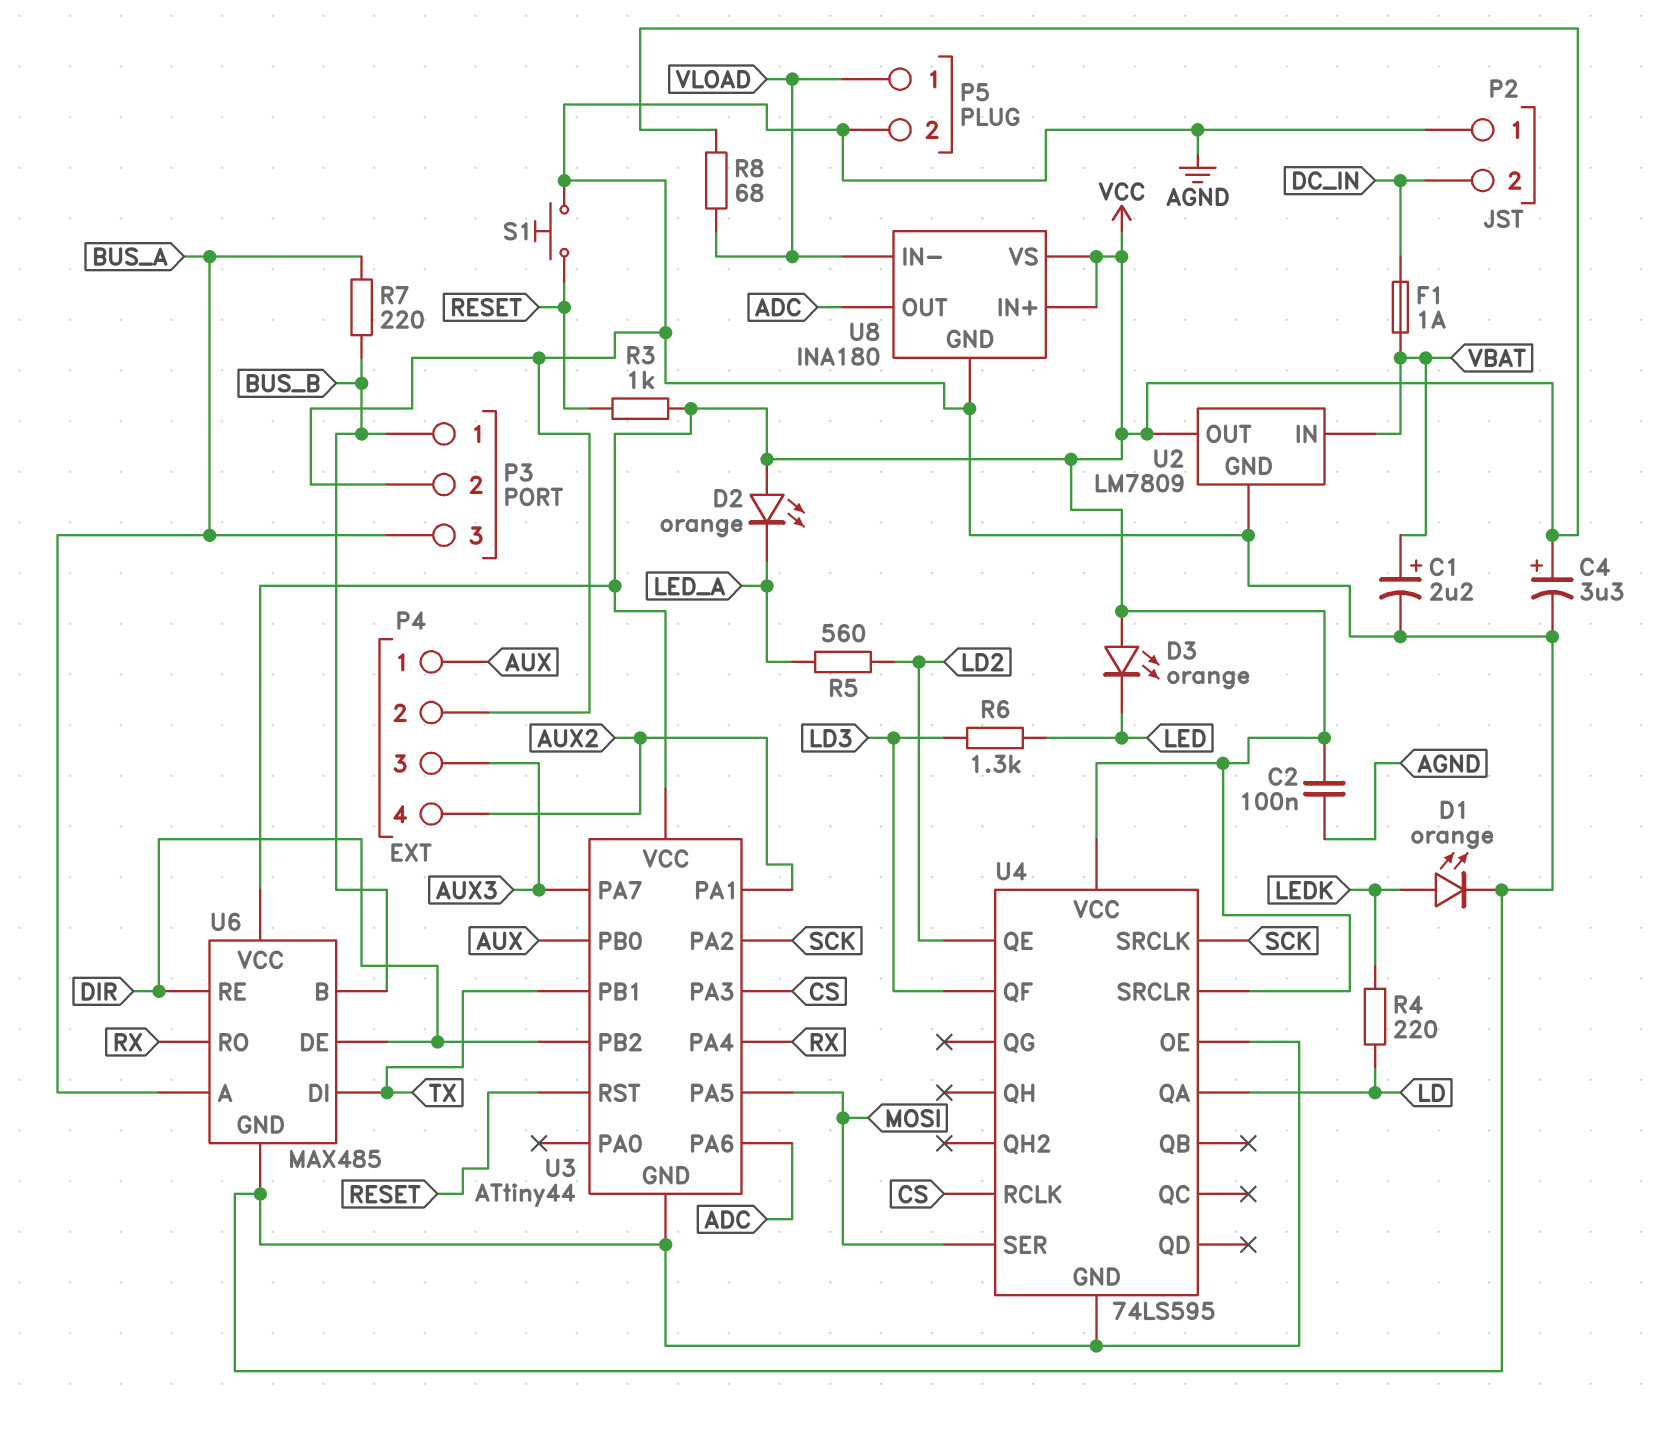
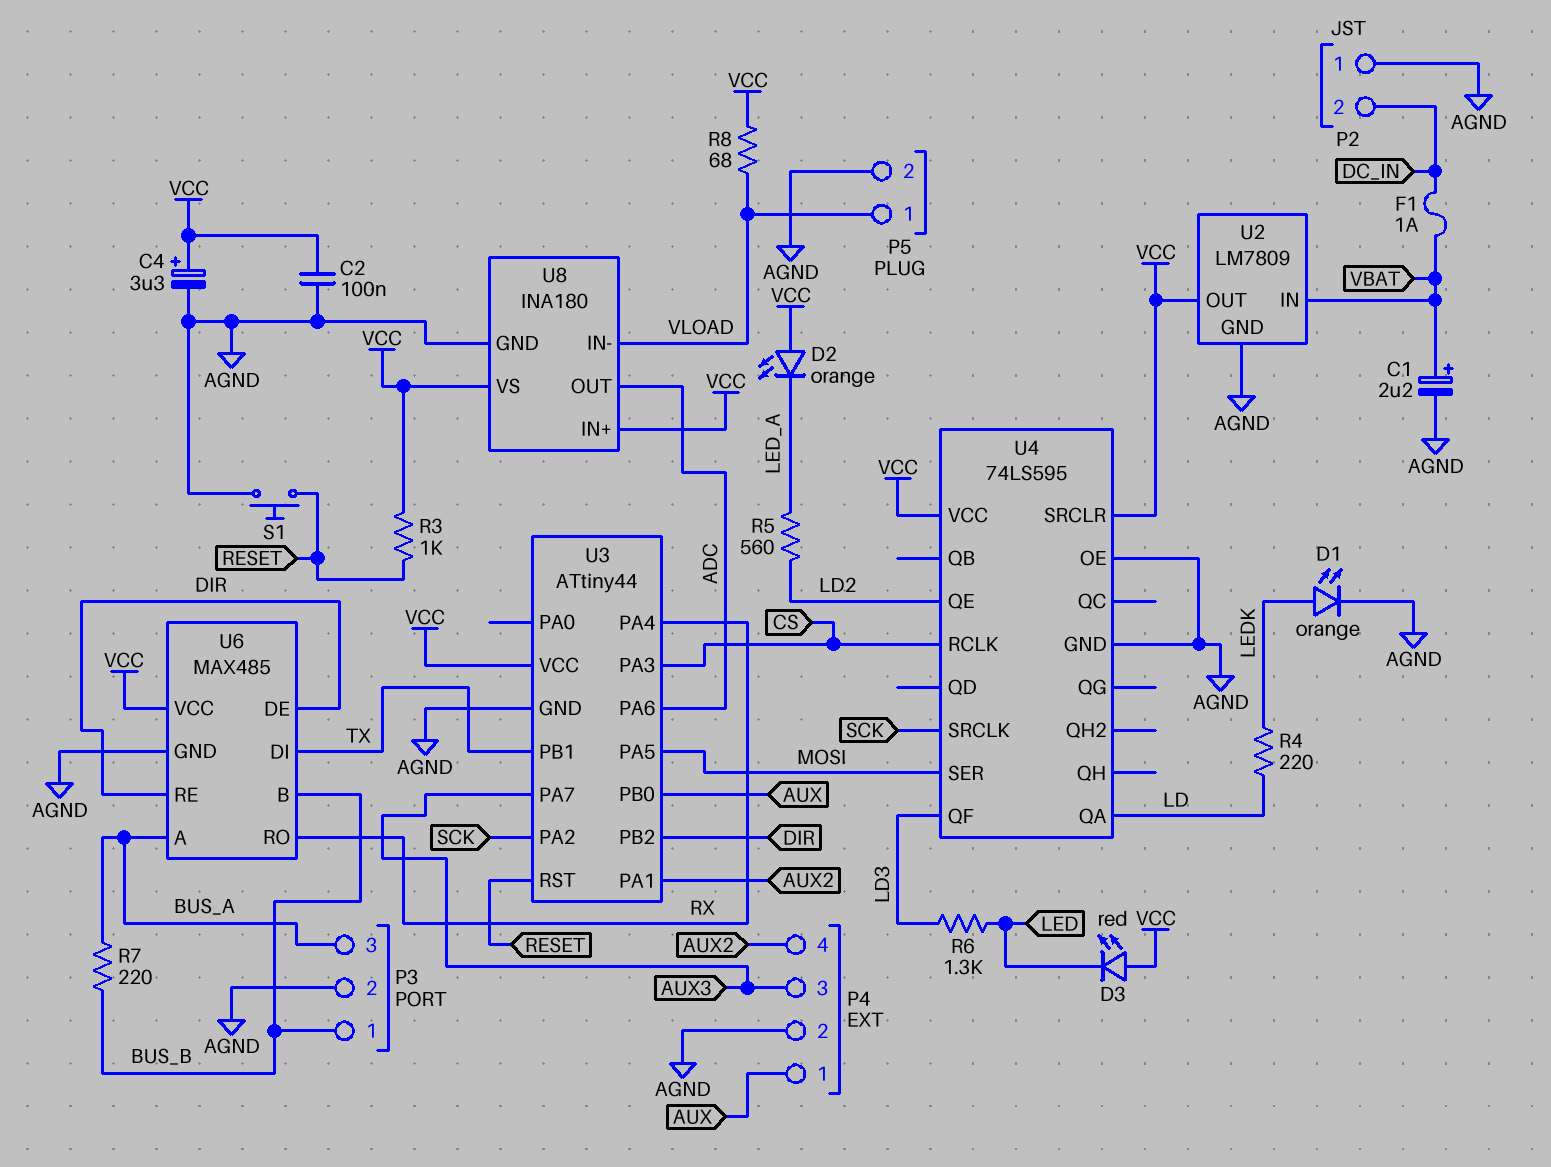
D3: LED orange (A VCC, K LED) -> LED red (A VCC, K LED)

